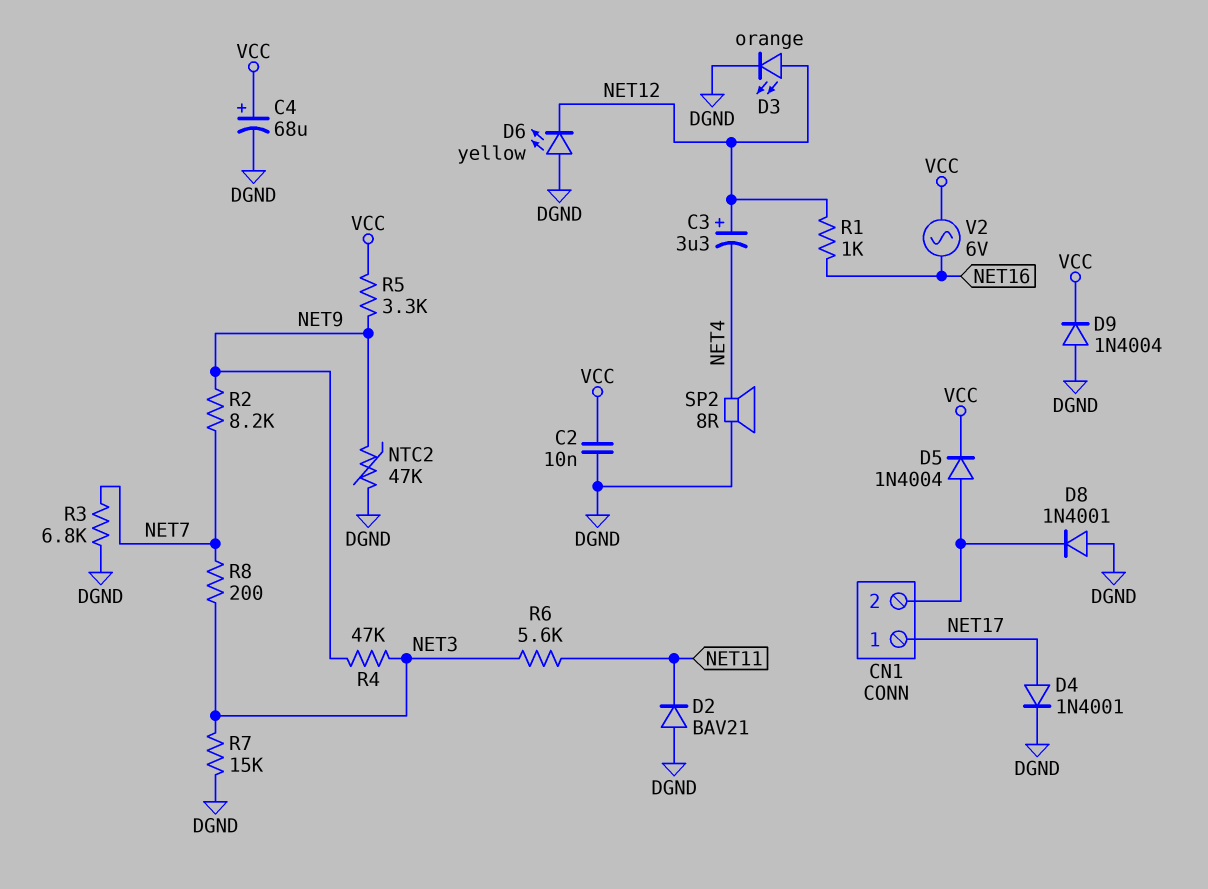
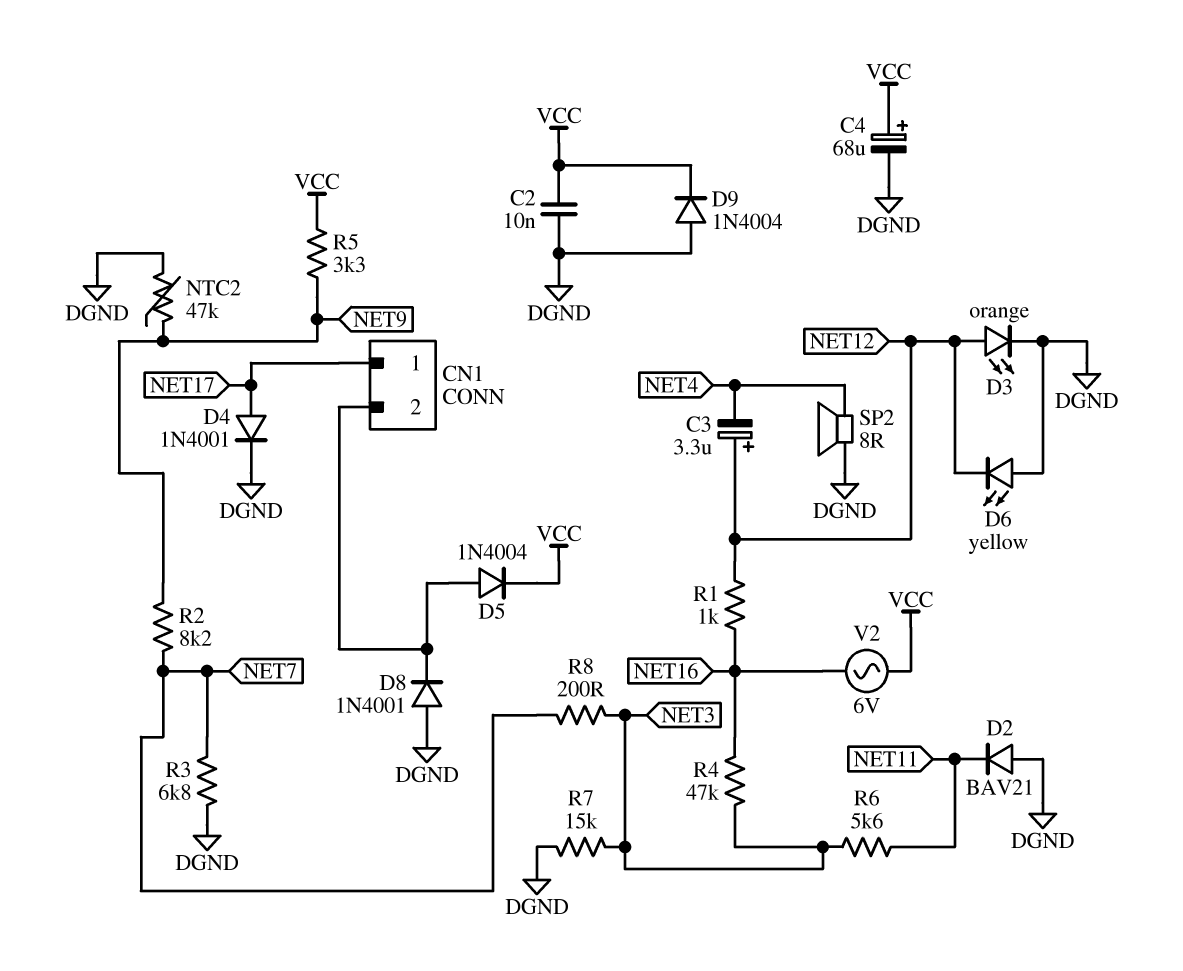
R4: 47k (NET3, NET9) -> 47k (NET3, NET16)

